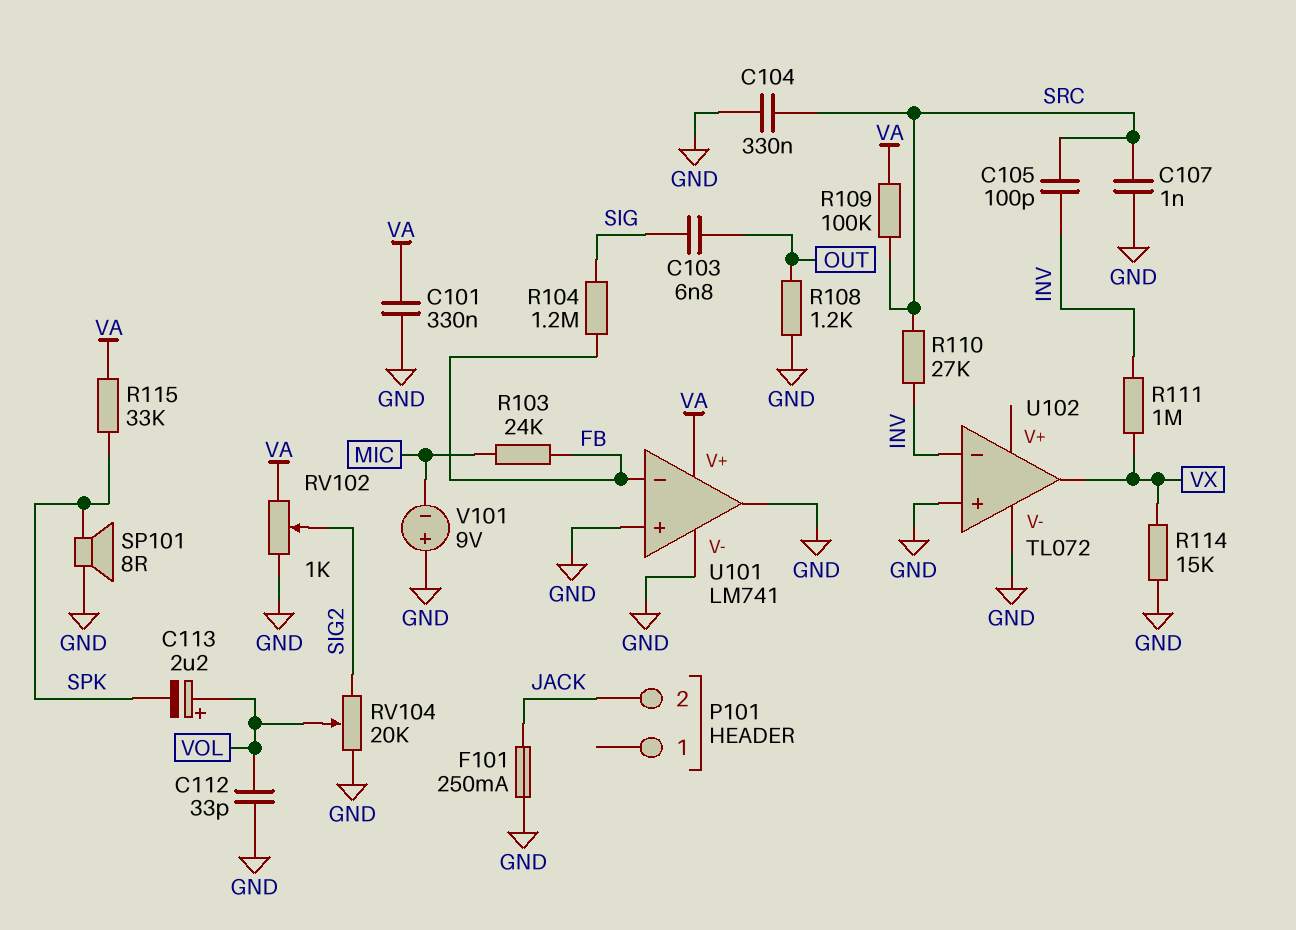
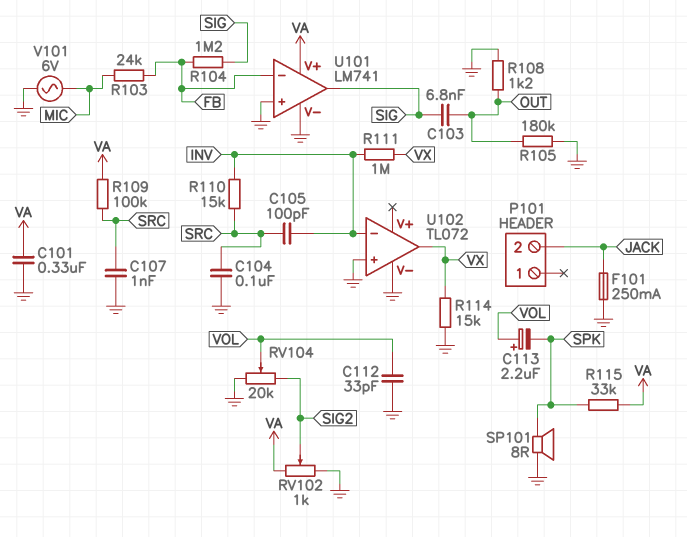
C104: 330nF (GND, SRC) -> 100nF (GND, SRC)
R105: none -> 180k (GND, OUT)
R110: 27k (INV, SRC) -> 15k (INV, SRC)
U101 pin out: GND -> SIG
V101: 9V (plus GND, minus MIC) -> AC 6V (GND, MIC)

